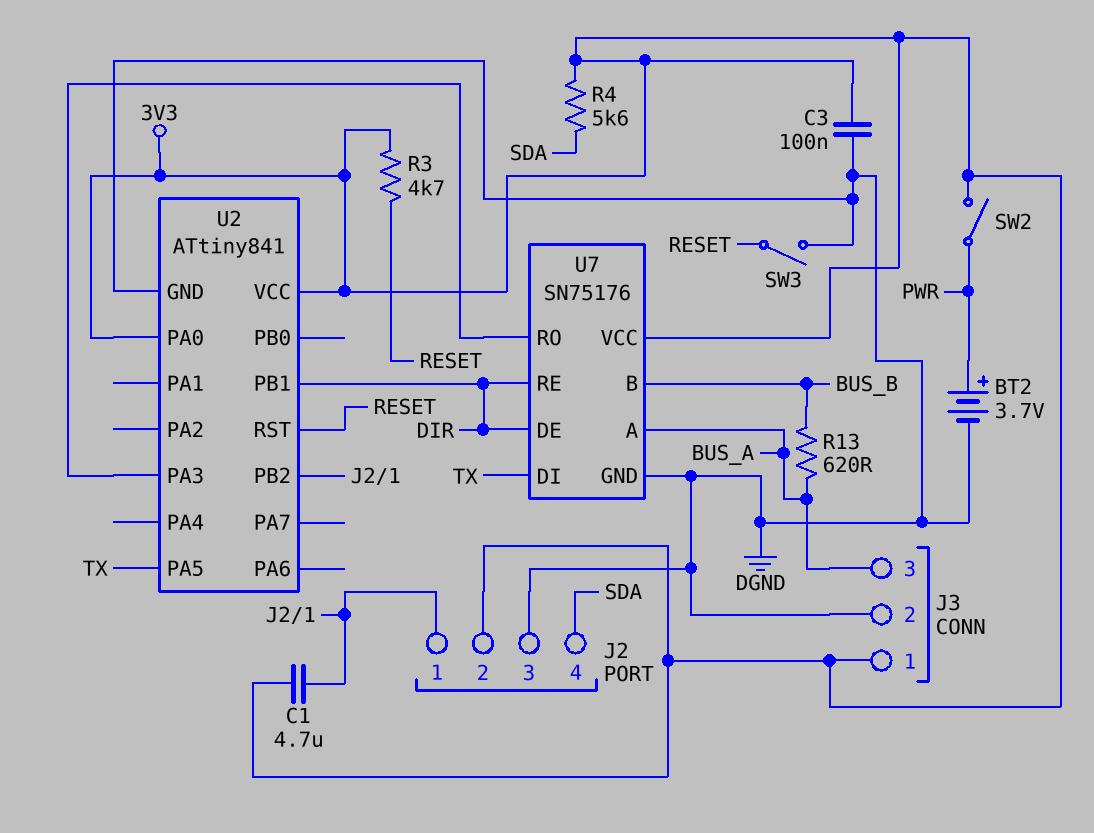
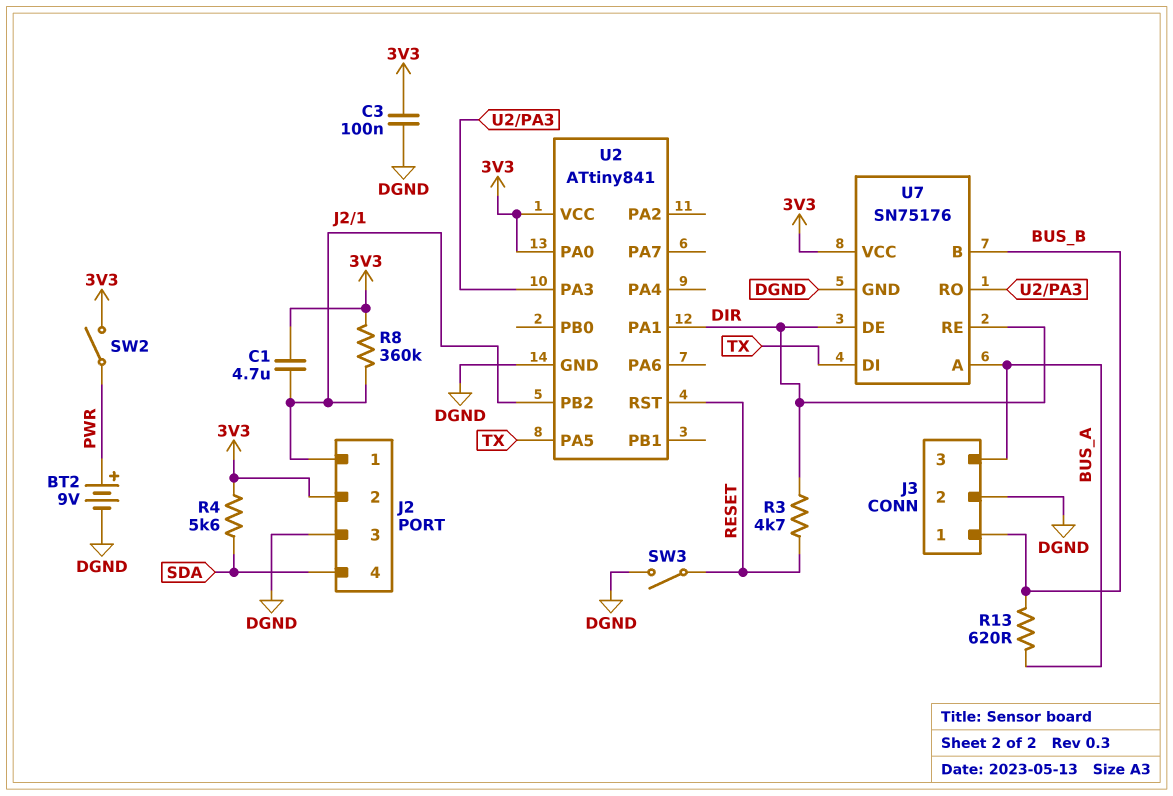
BT2: 3.7V (plus PWR, minus DGND) -> 9V (plus PWR, minus DGND)
J3 pin 1: 3V3 -> BUS_B
R3: 4.7k (3V3, RESET) -> 4.7k (DIR, RESET)
R8: none -> 360k (3V3, J2/1)
U2 pin PA1: none -> DIR
U2 pin PB1: DIR -> none

